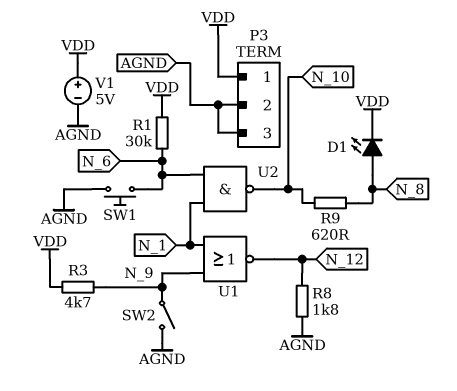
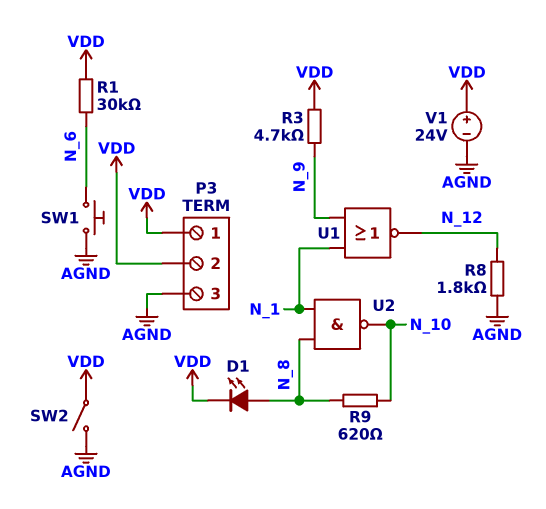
P3 pin 2: AGND -> VDD
SW2: switch (AGND, N_9) -> switch (AGND, VDD)
U2: NAND (in N_1, in N_6, out N_10) -> NAND (in N_1, in N_8, out N_10)
V1: 5V (plus VDD, minus AGND) -> 24V (plus VDD, minus AGND)

